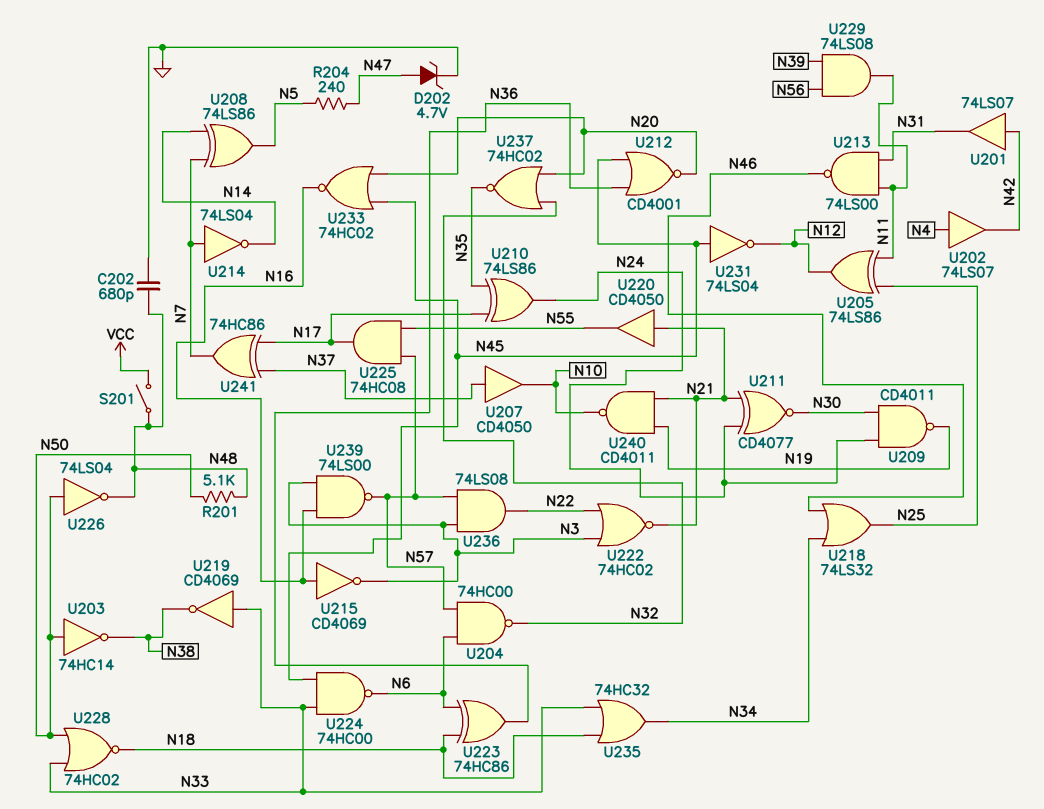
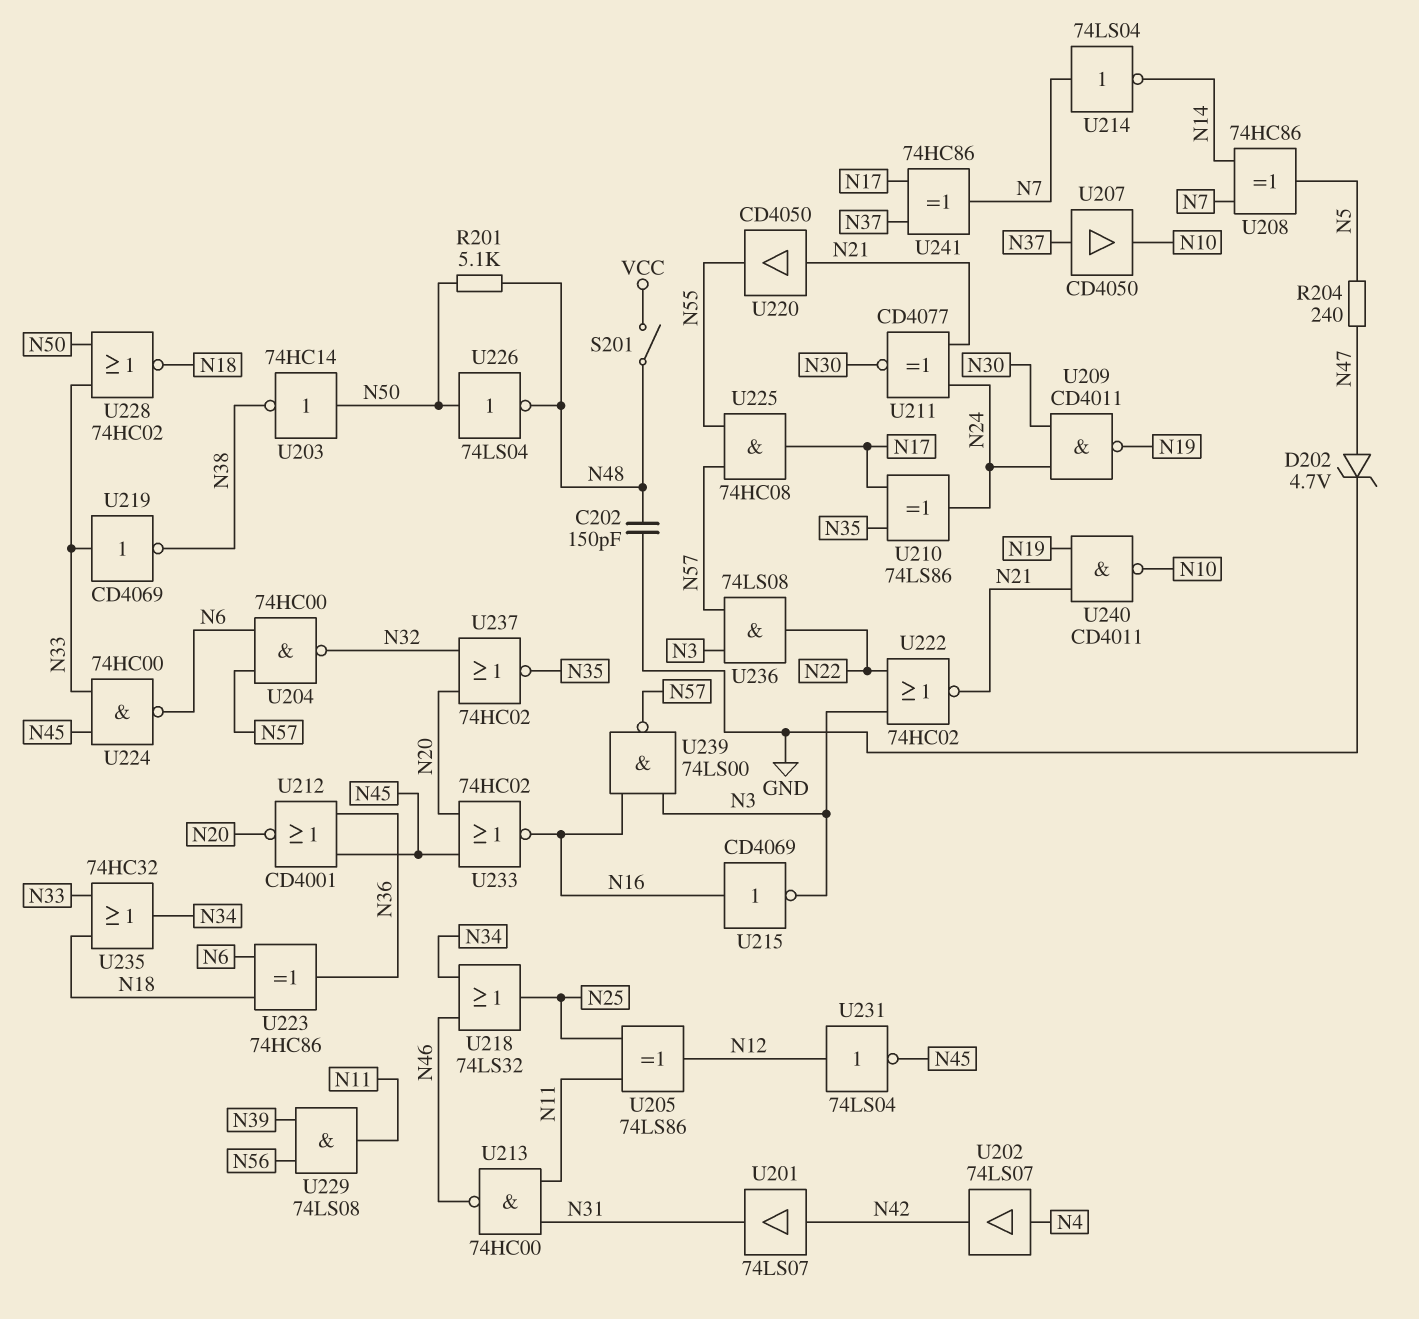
C202: 680pF (GND, N48) -> 150pF (GND, N48)
U208: XOR 74LS86 (in N7, in N14, out N5) -> XOR 74HC86 (in N7, in N14, out N5)
U213: NAND 74LS00 (in N11, in N31, out N46) -> NAND 74HC00 (in N11, in N31, out N46)
U231: NOT 74LS04 (in N45, out N12) -> NOT 74LS04 (in N12, out N45)

